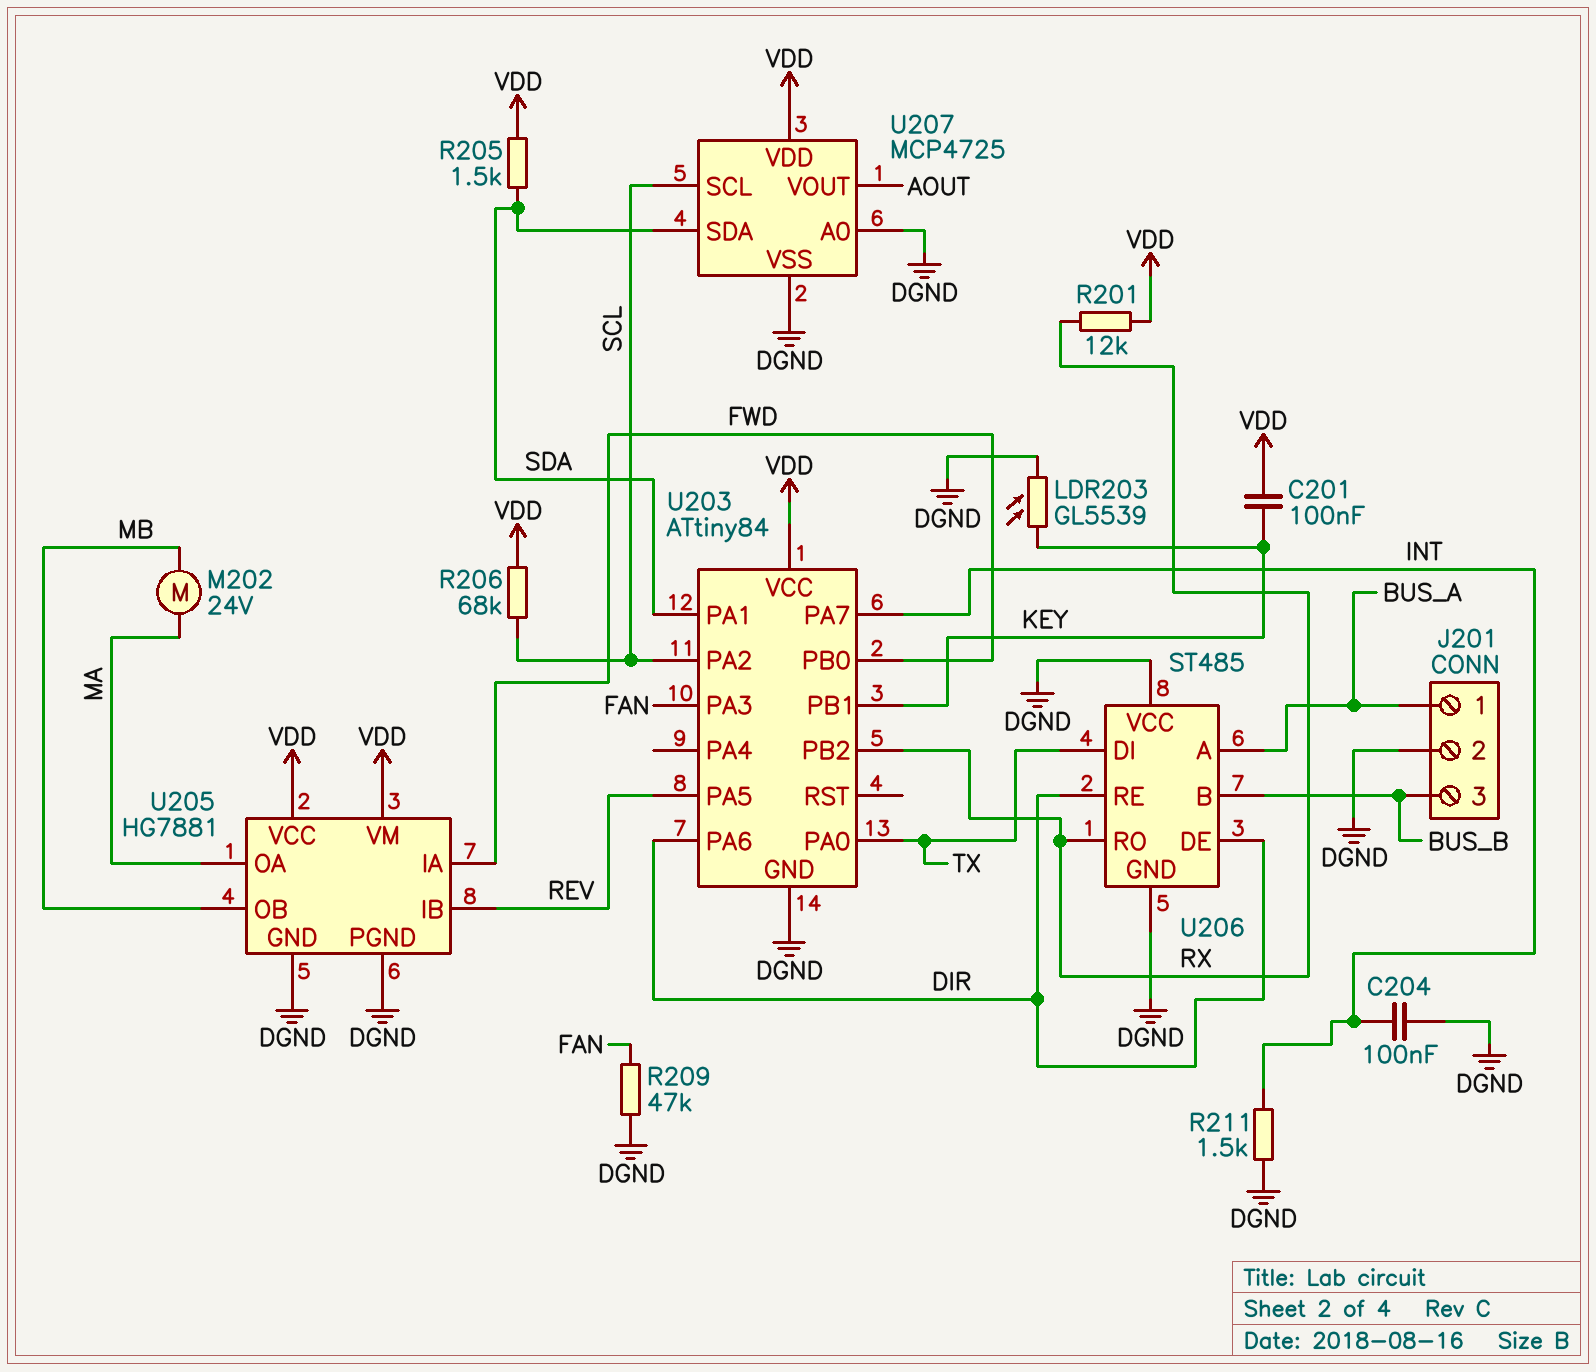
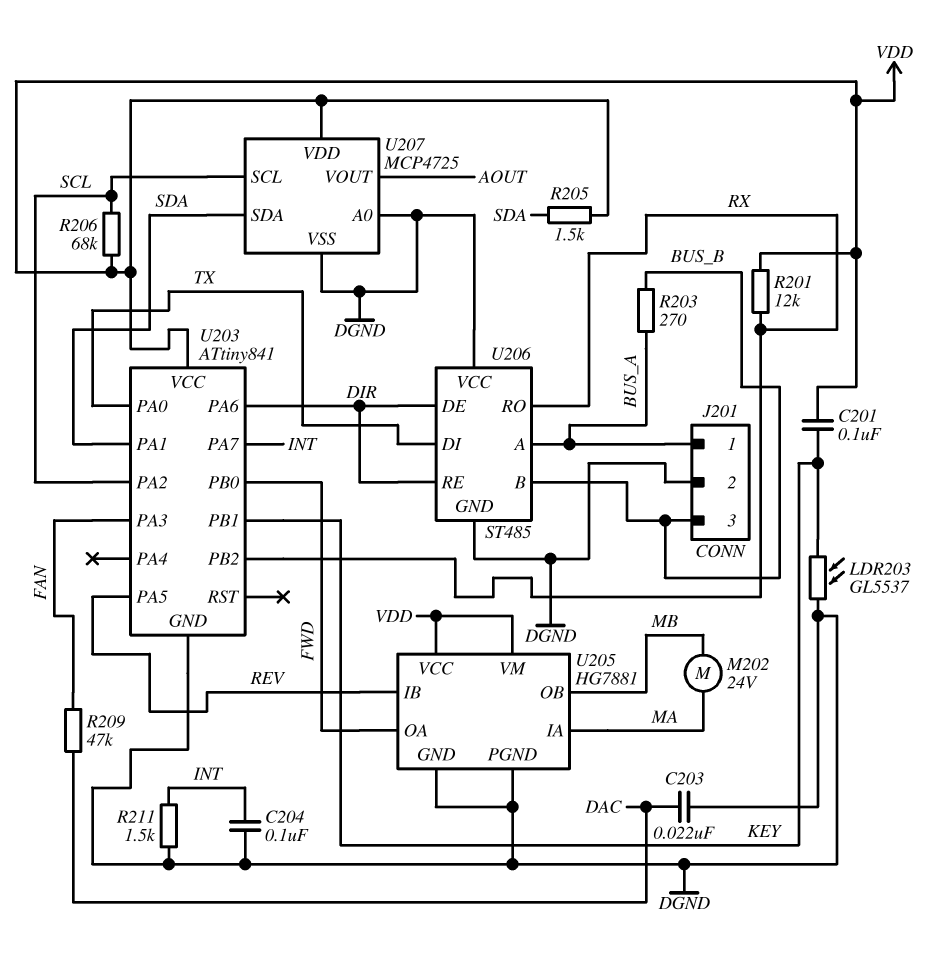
C203: none -> 22nF (DAC, DGND)
LDR203: GL5539 (DGND, KEY) -> GL5537 (DGND, KEY)
R203: none -> 270 (BUS_A, BUS_B)
R209: 47k (DGND, FAN) -> 47k (DAC, FAN)
U203: ATtiny84 -> ATtiny841
U205 pin IA: FWD -> MA
U205 pin OA: MA -> FWD

